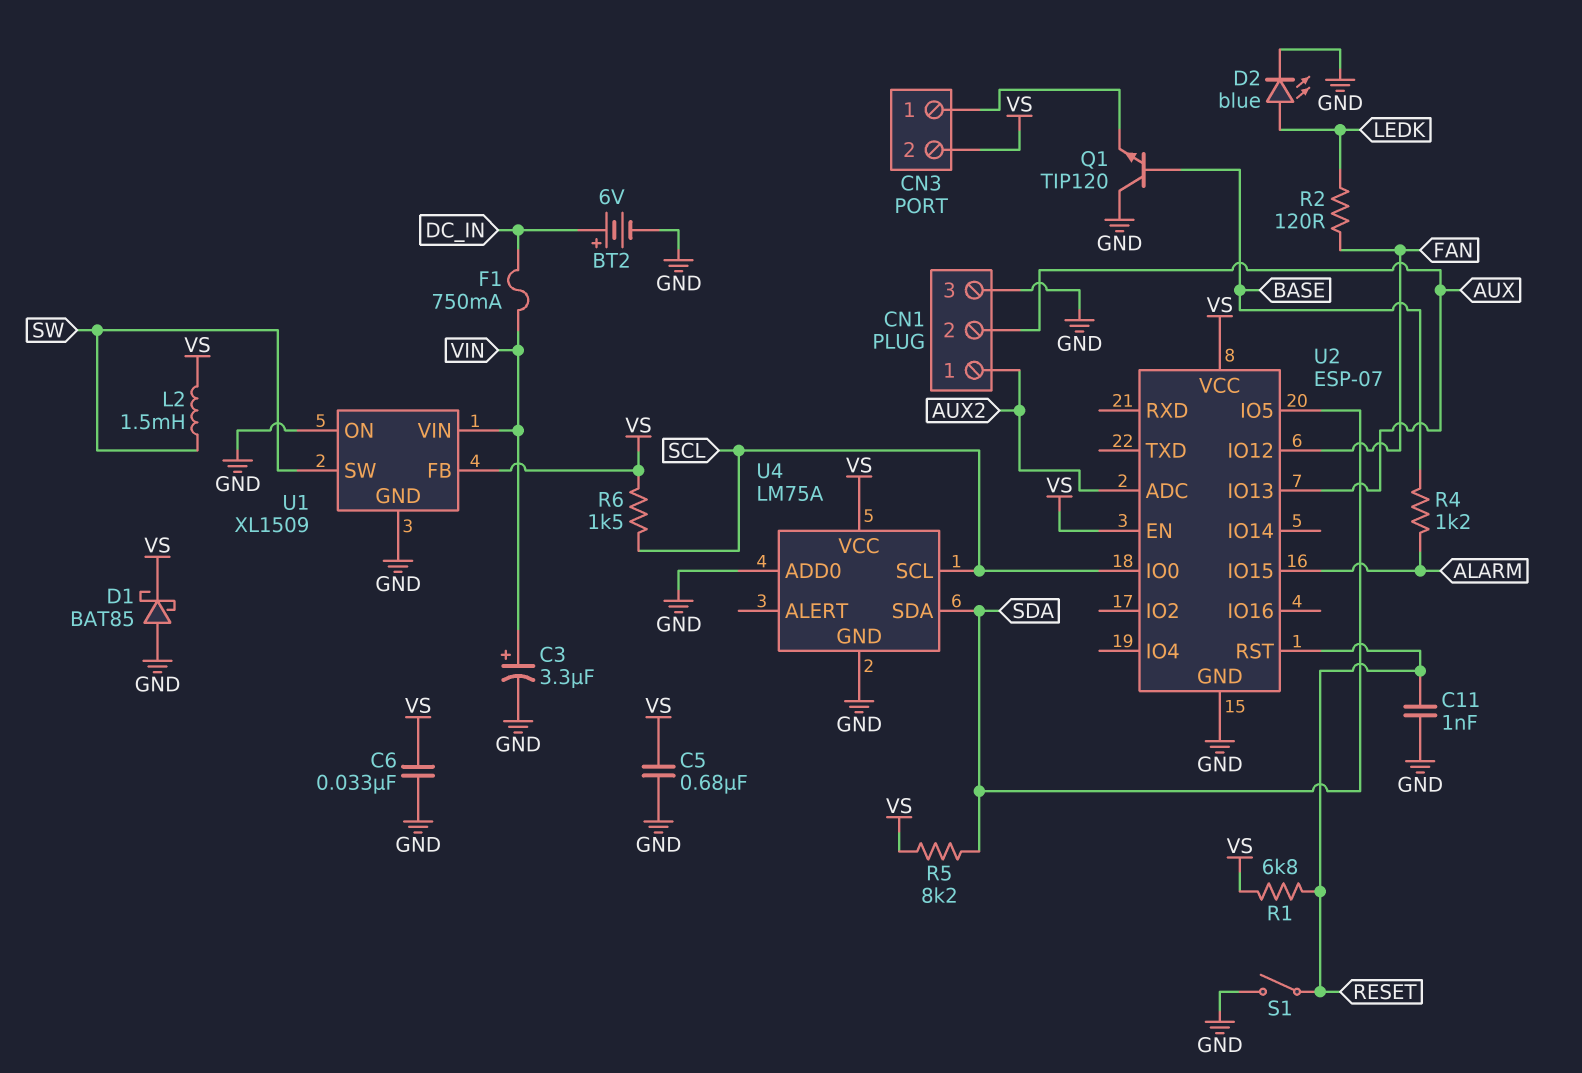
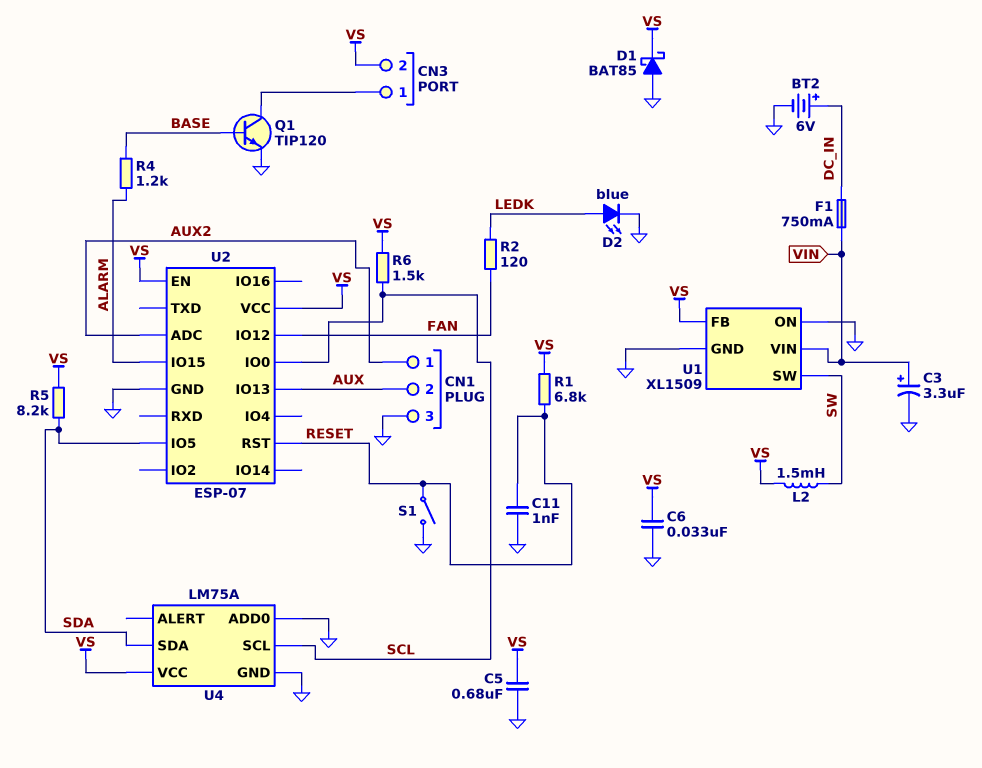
Q1: NPN TIP120 (B BASE, C GND, E CN3/1) -> NPN TIP120 (B BASE, C CN3/1, E GND)

